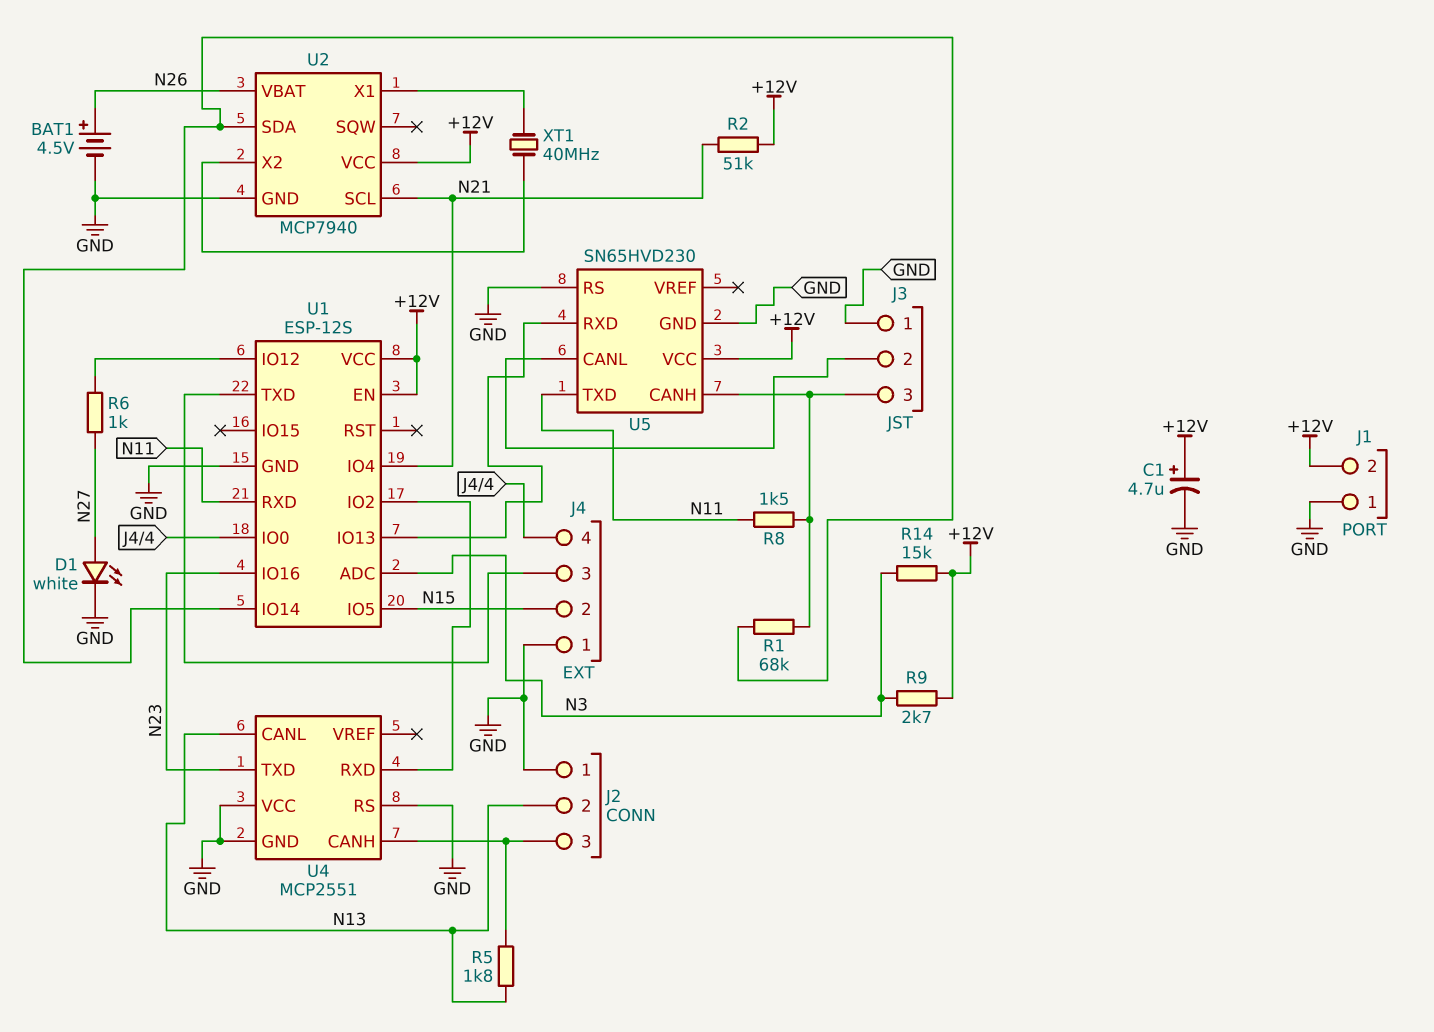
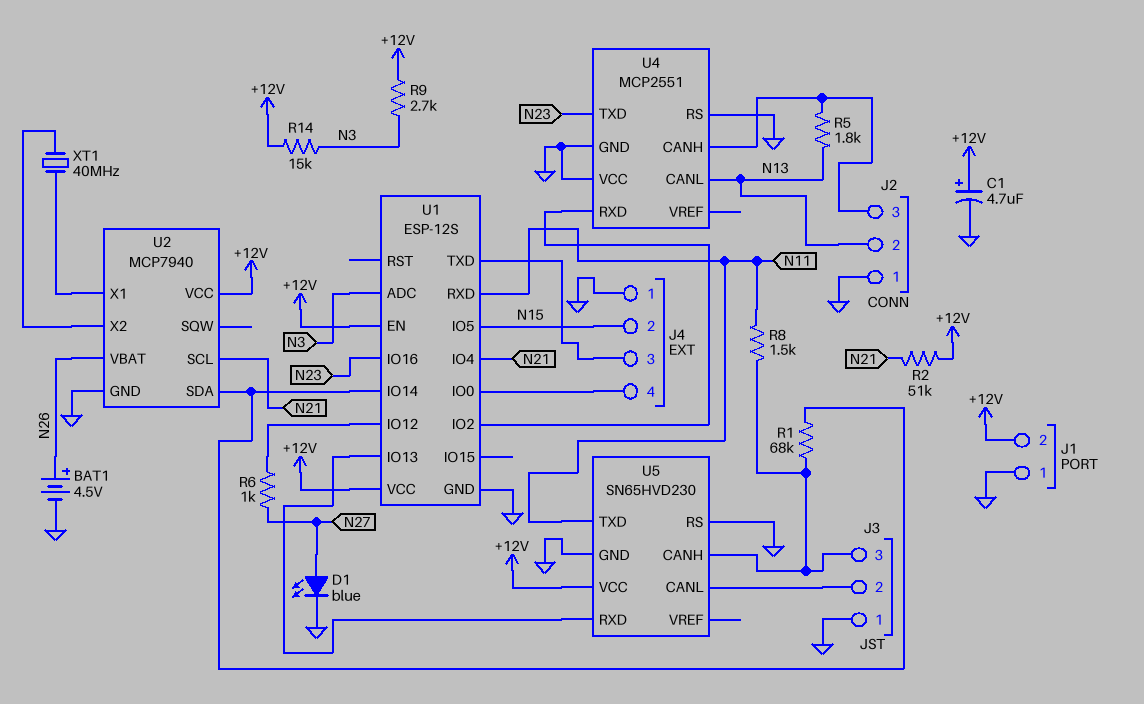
D1: LED white (A N27, K GND) -> LED blue (A N27, K GND)

